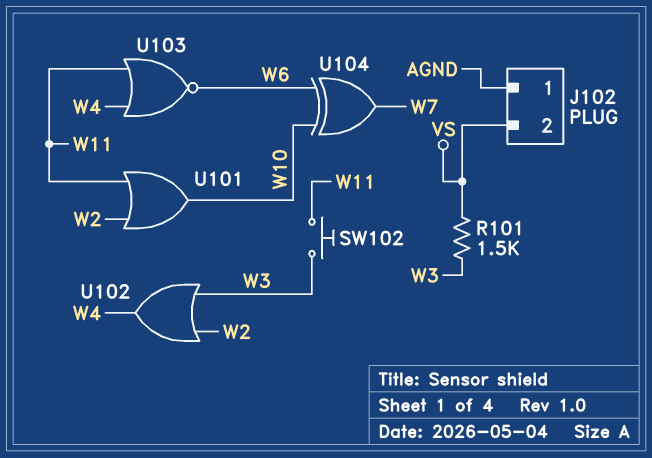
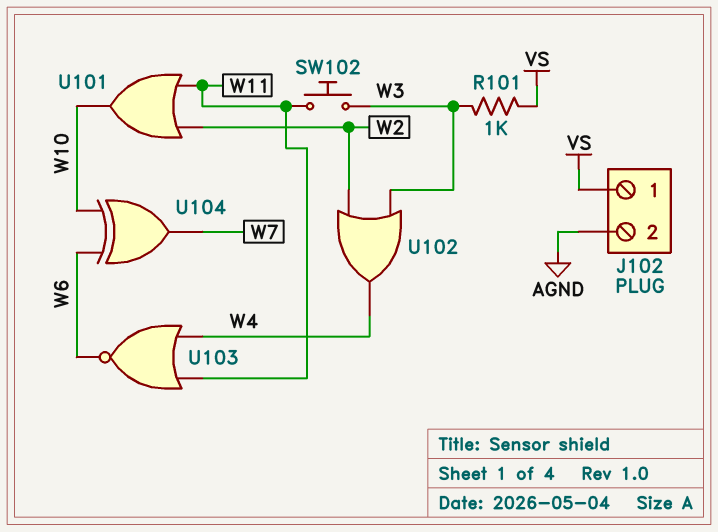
J102 pin 1: AGND -> VS
J102 pin 2: VS -> AGND
R101: 1.5k (VS, W3) -> 1k (VS, W3)

